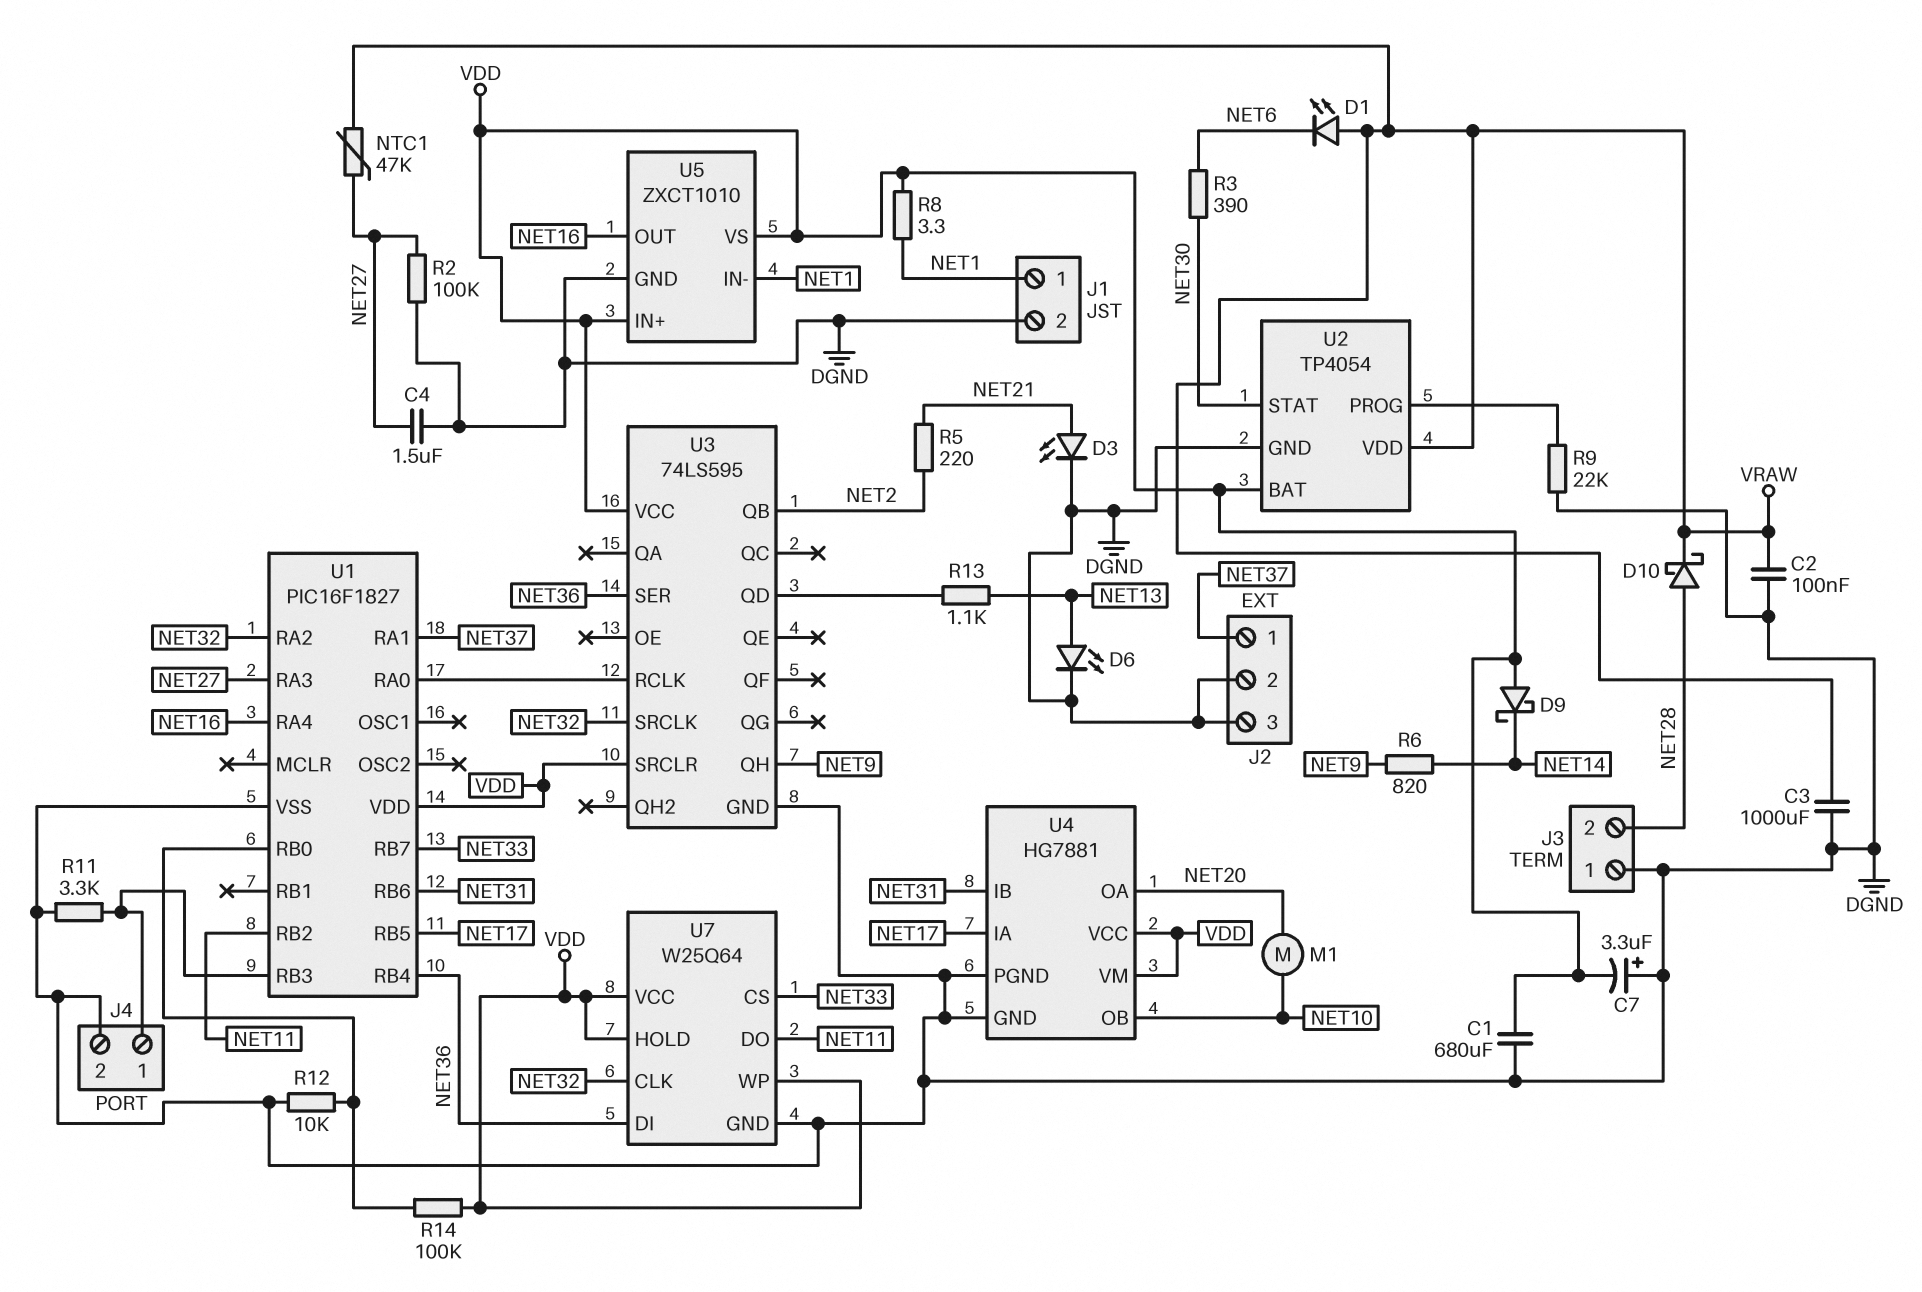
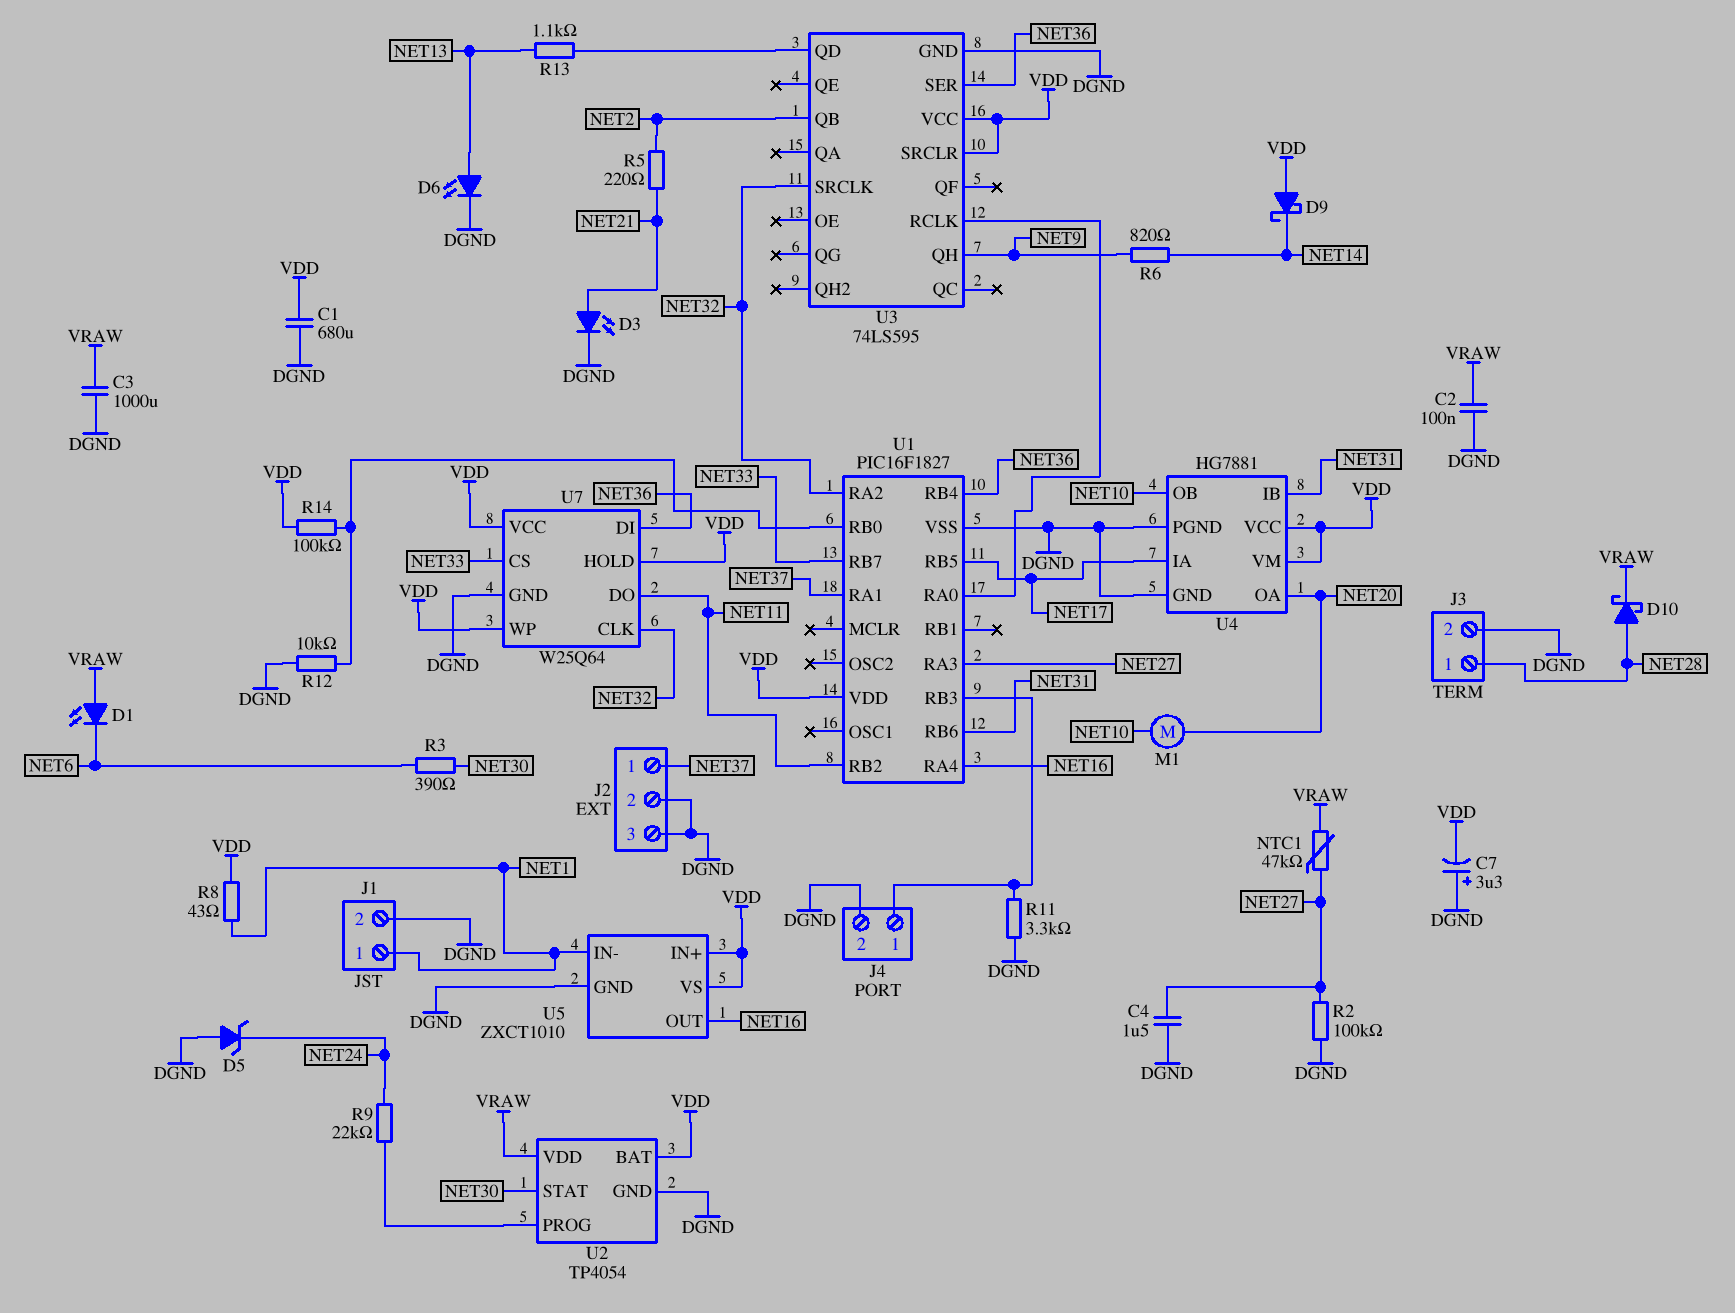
D5: none -> zener (A DGND, K NET24)
J3 pin 1: DGND -> NET28
J3 pin 2: NET28 -> DGND
R8: 3.3 (NET1, VDD) -> 43 (NET1, VDD)
R9: 22k (DGND, U2/PROG) -> 22k (NET24, U2/PROG)

